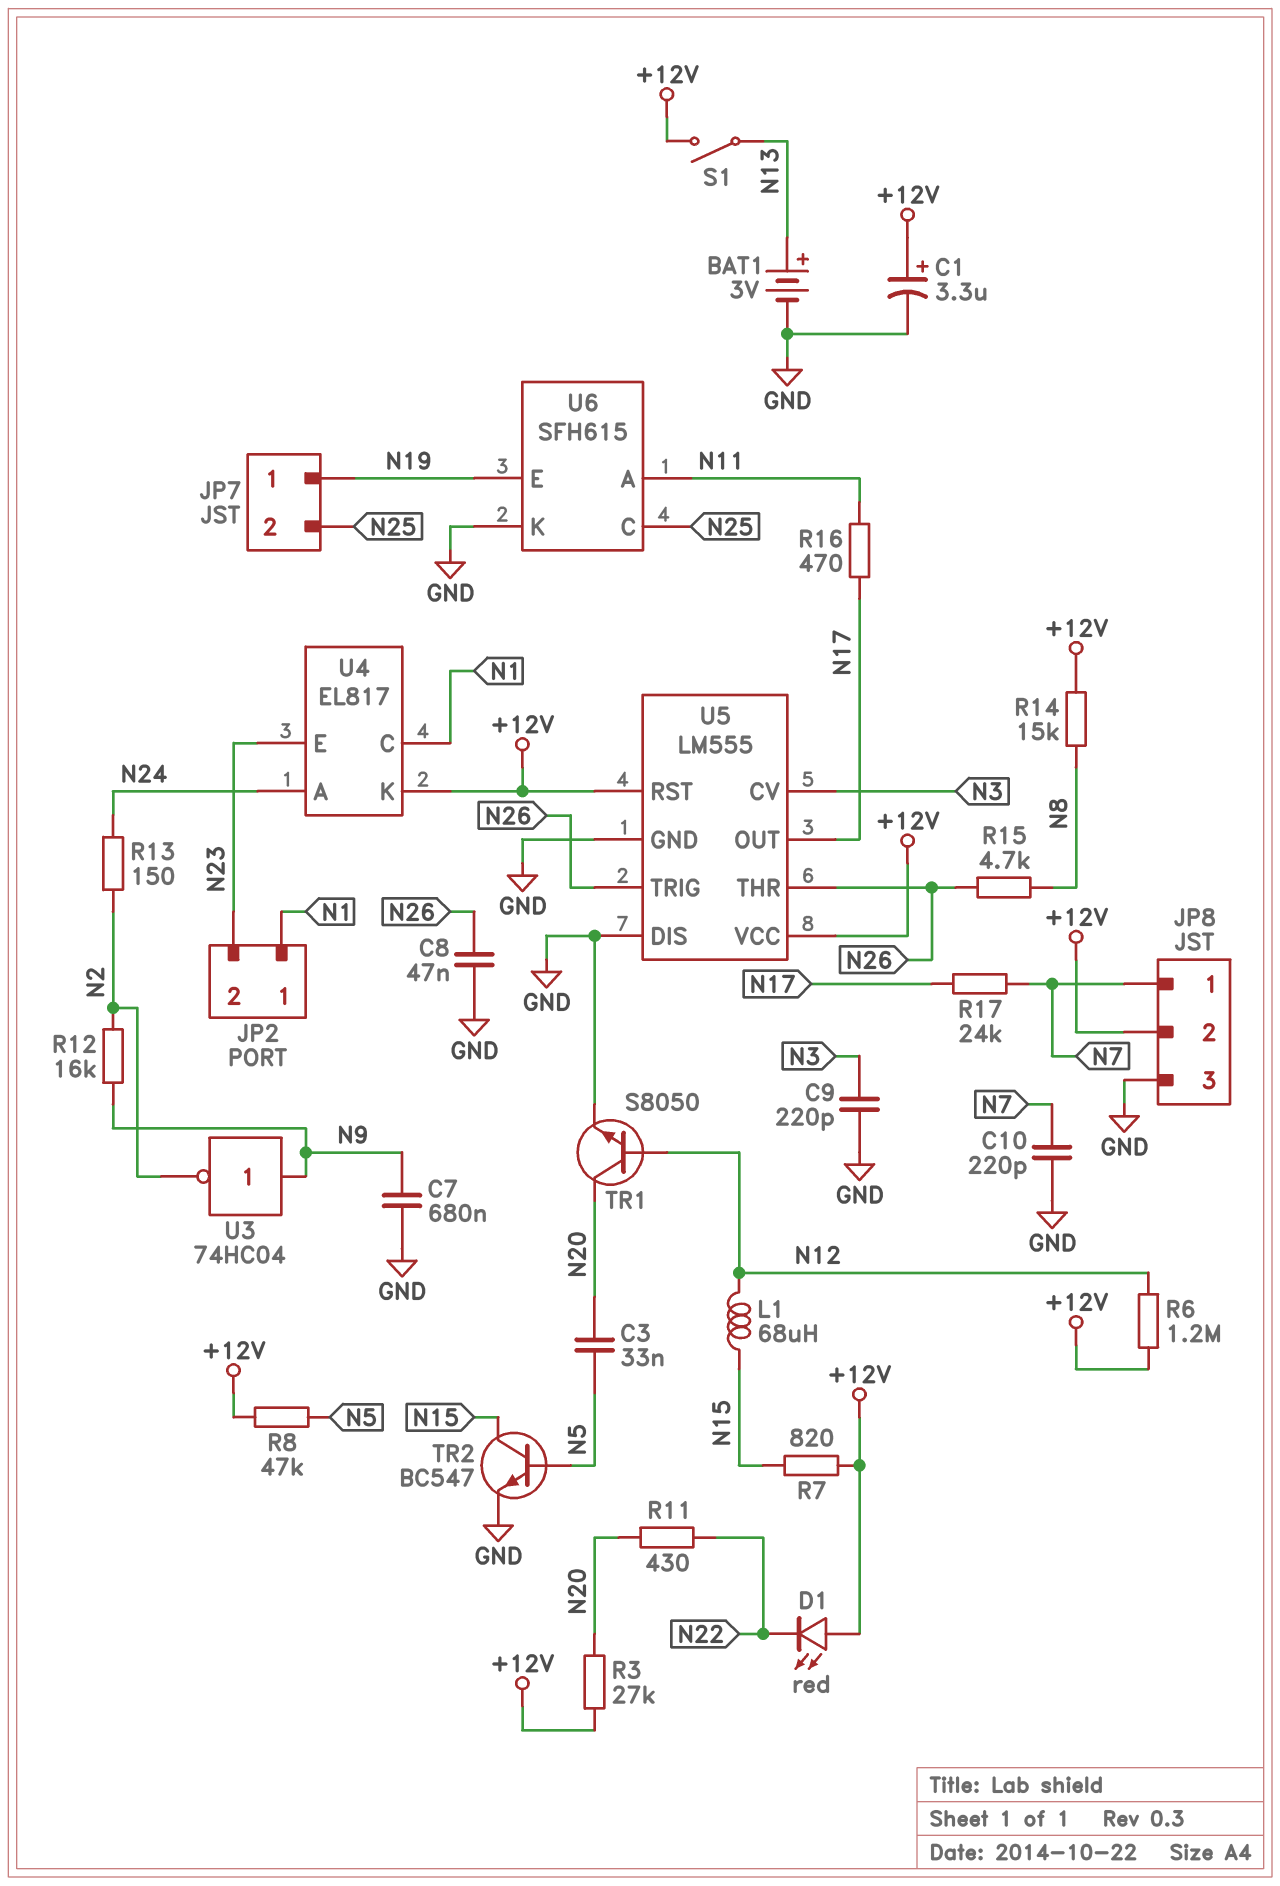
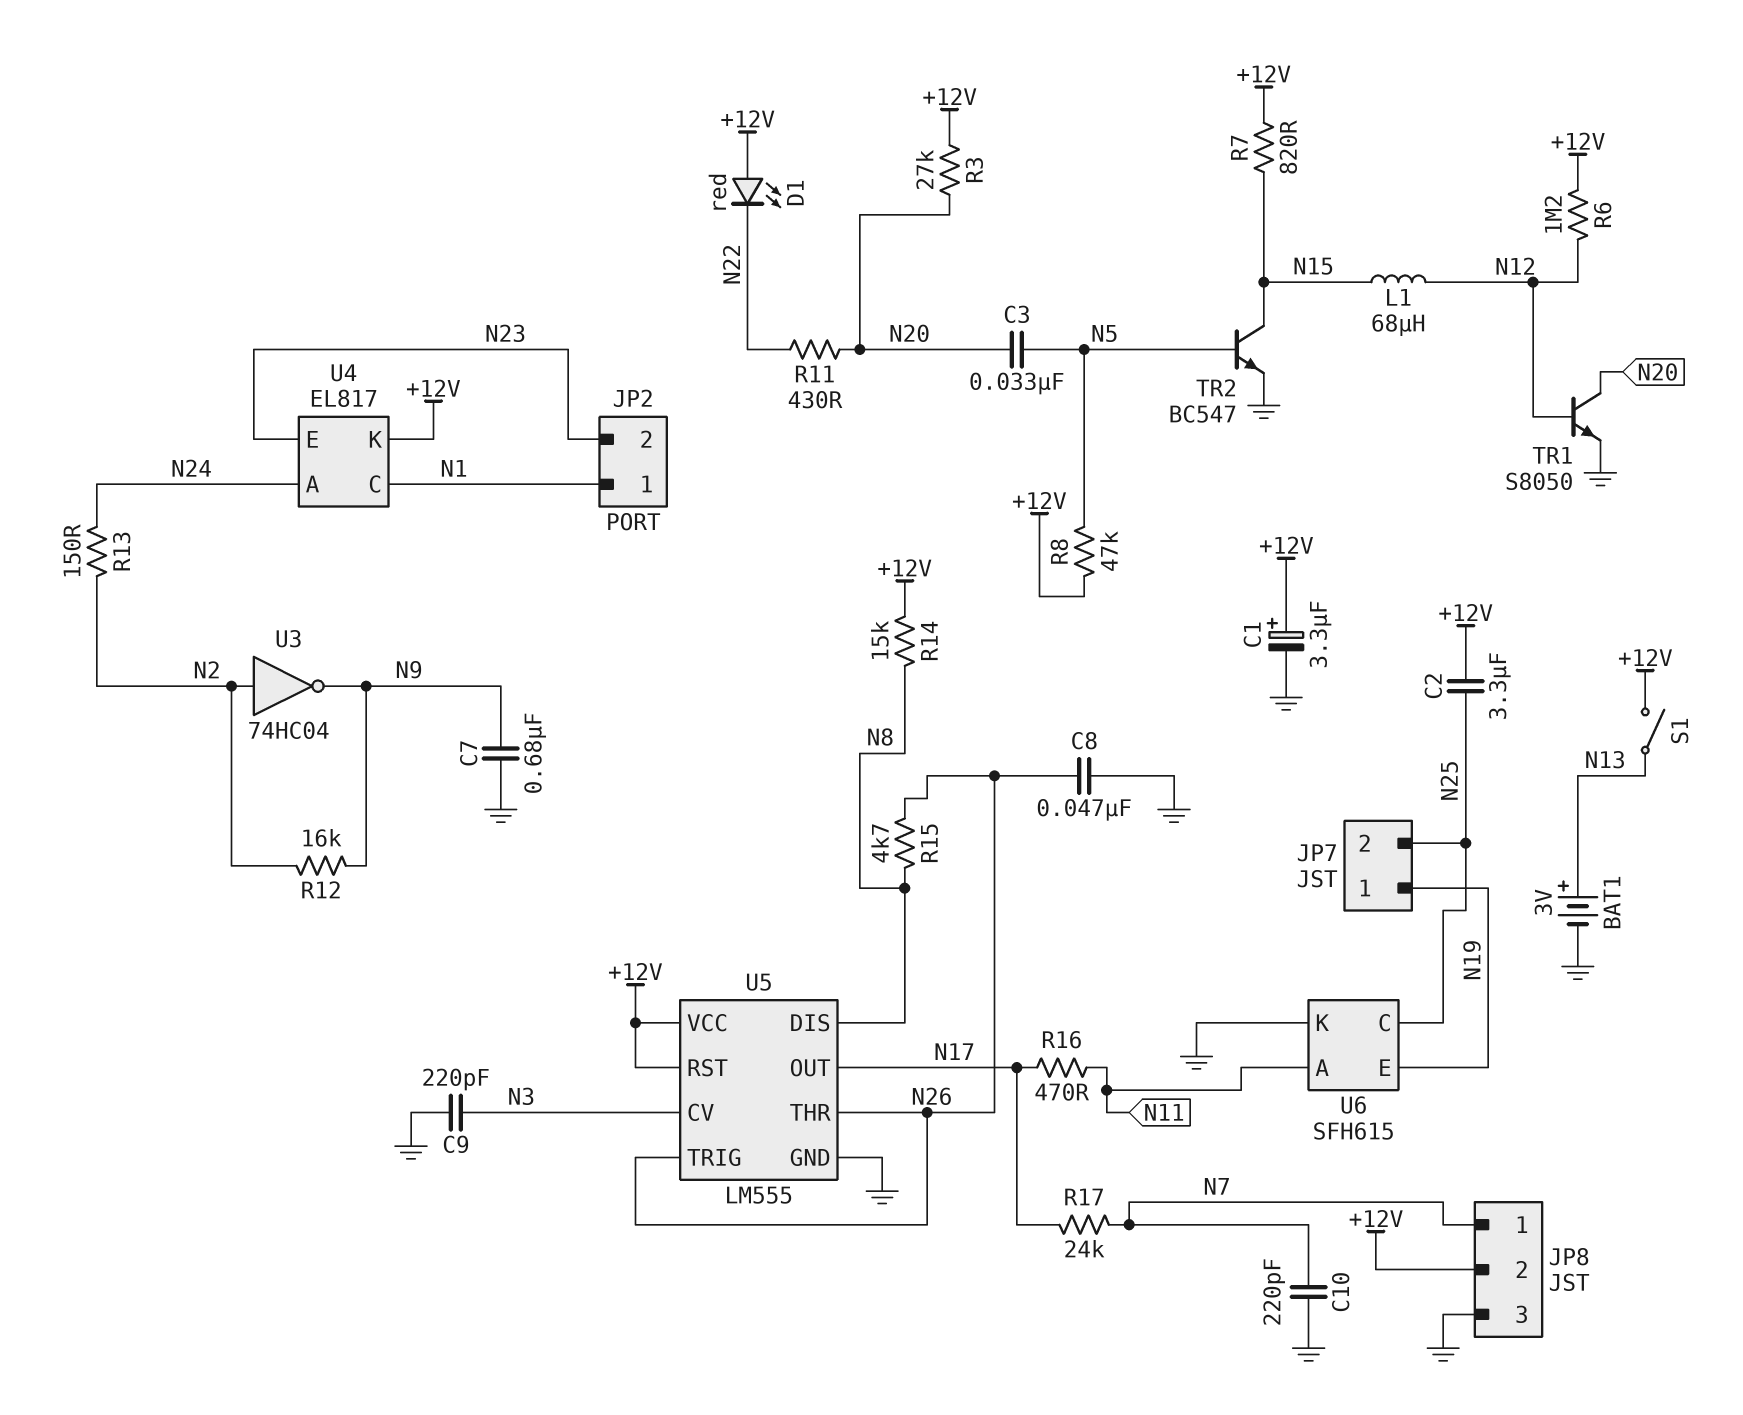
C2: none -> 3.3uF (+12V, N25)
U3: NOT 74HC04 (in N9, out N2) -> NOT 74HC04 (in N2, out N9)
U5 pin DIS: GND -> N8

